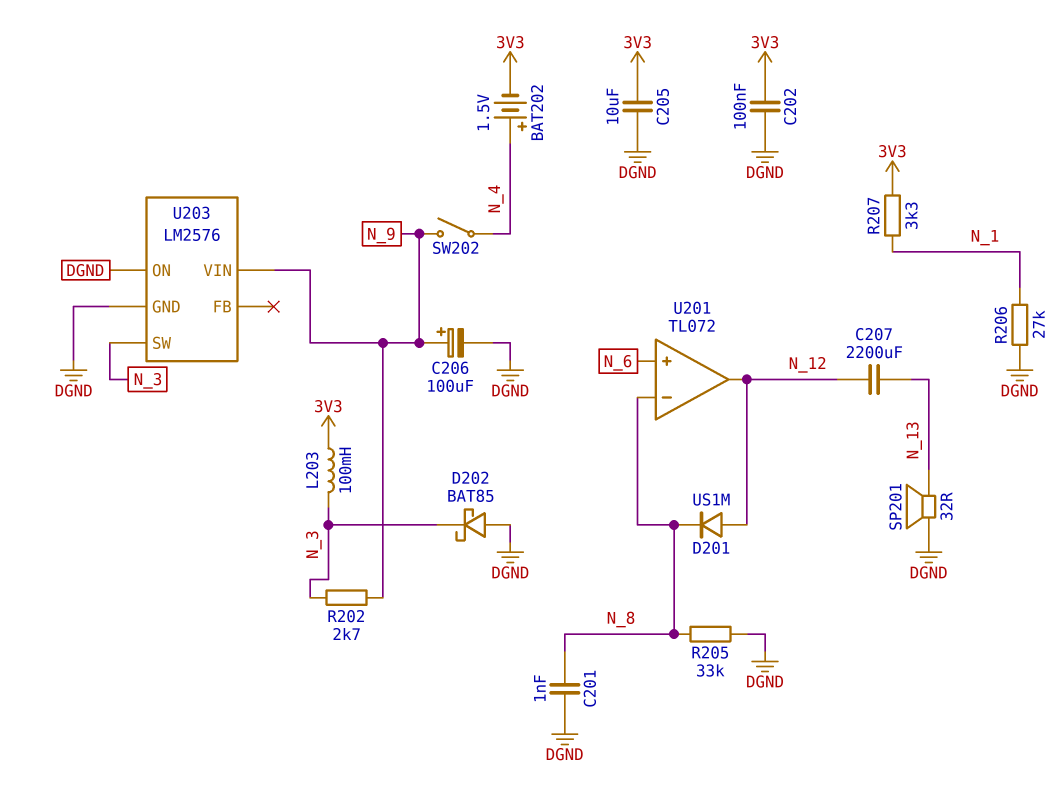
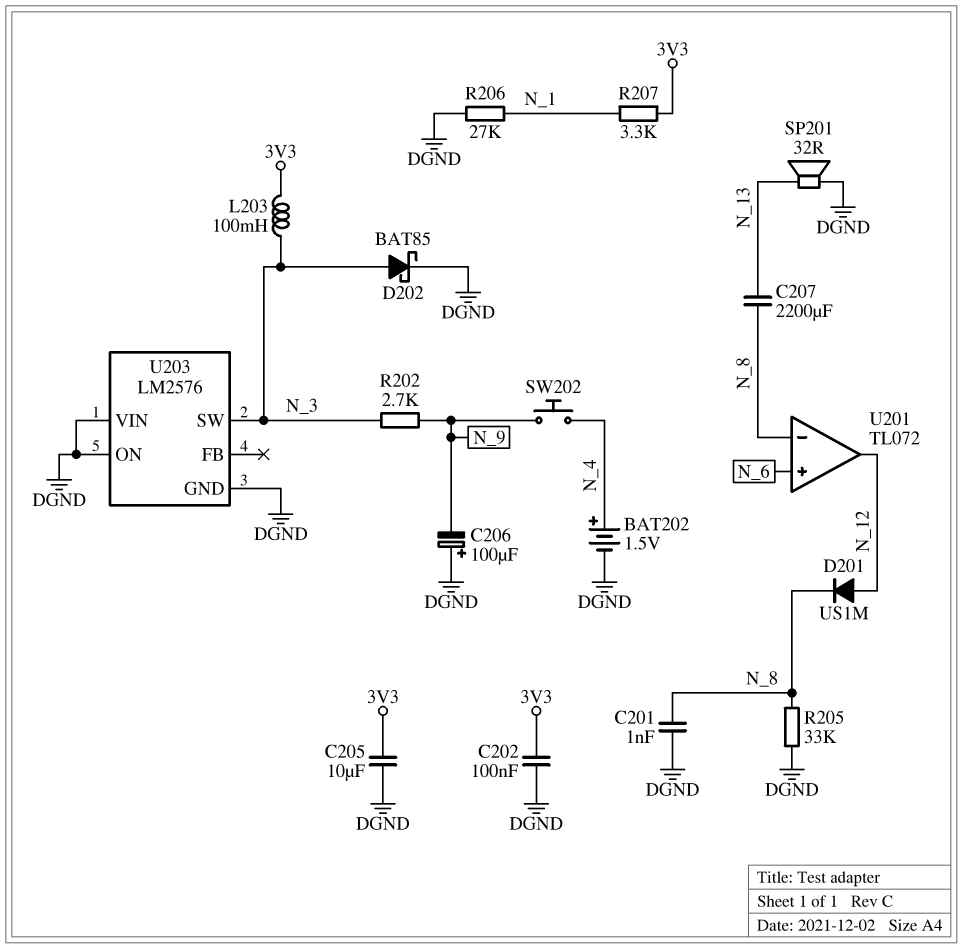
BAT202: 1.5V (plus N_4, minus 3V3) -> 1.5V (plus N_4, minus DGND)
C206: 100uF (plus N_9, minus DGND) -> 100uF (plus DGND, minus N_9)
C207: 2200uF (N_12, N_13) -> 2200uF (N_8, N_13)
D202: schottky BAT85 (A DGND, K N_3) -> schottky BAT85 (A N_3, K DGND)
SW202: switch (N_4, N_9) -> button (N_4, N_9)
U203 pin VIN: N_9 -> DGND

